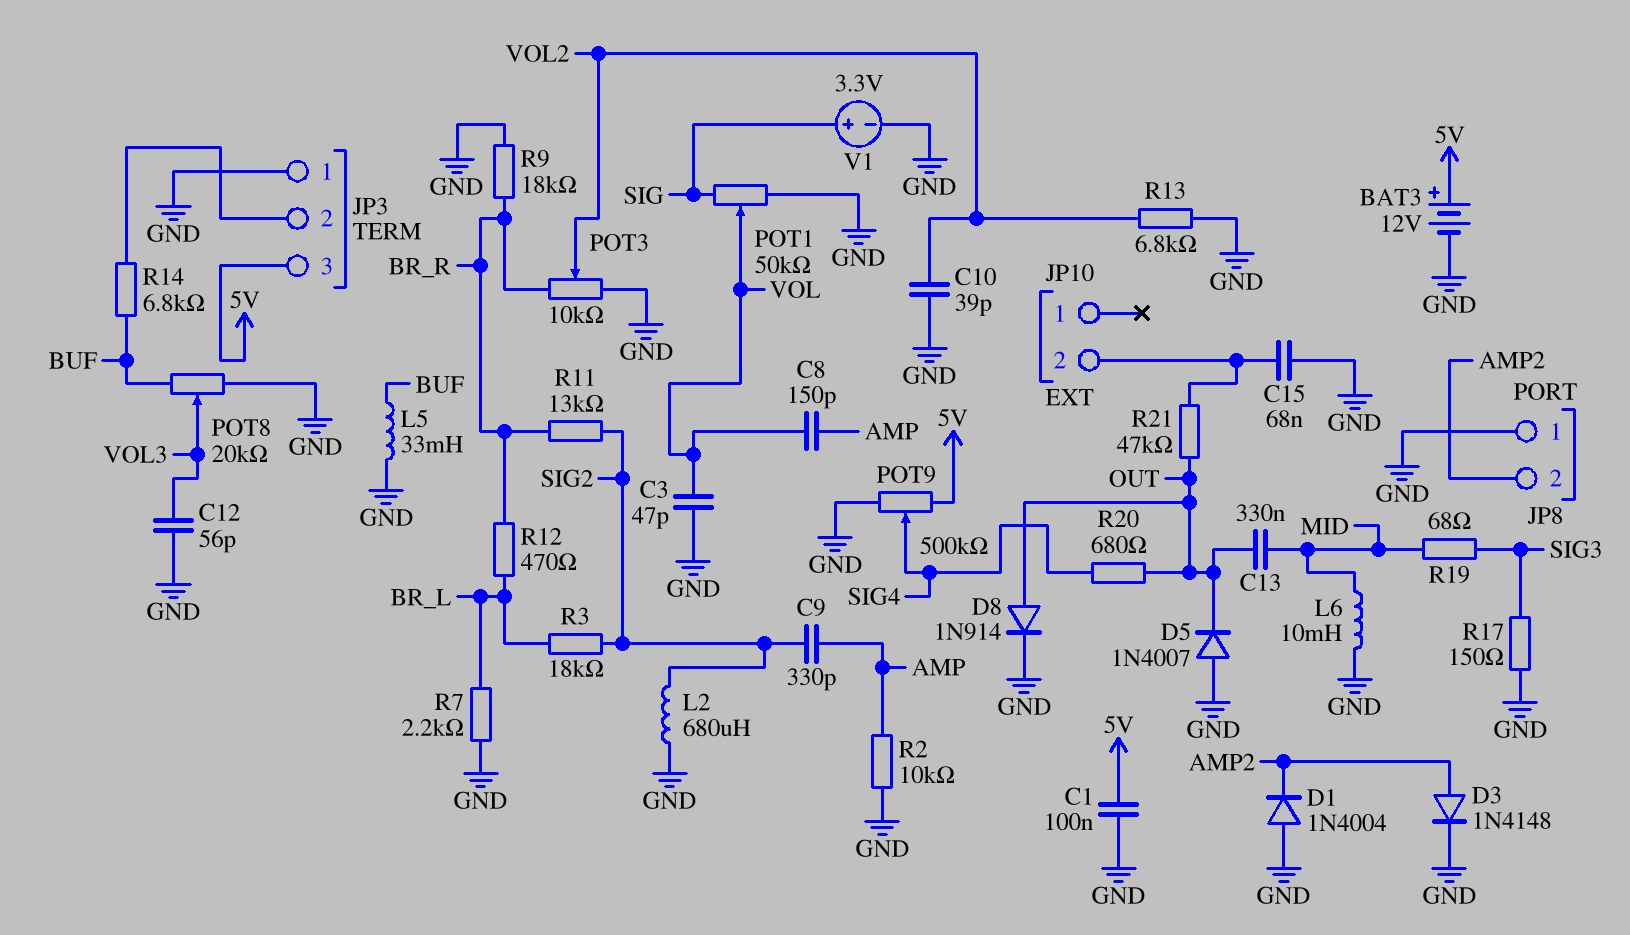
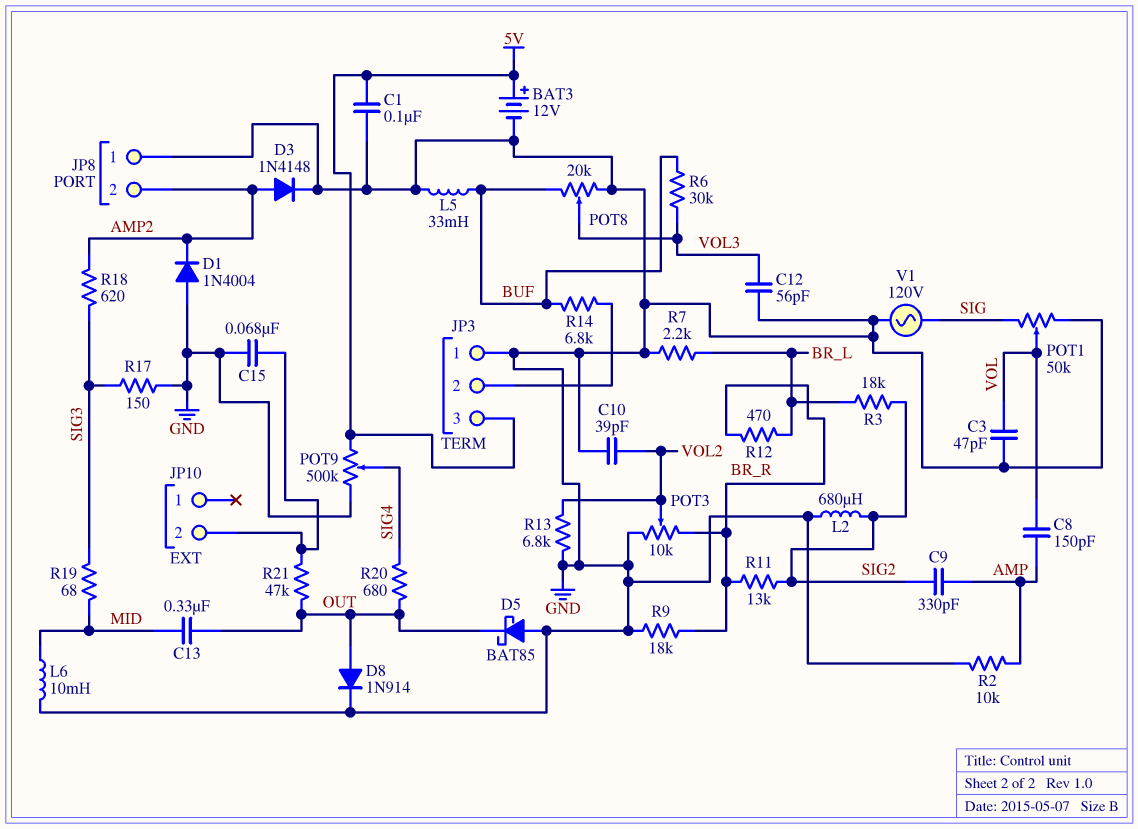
D5: diode 1N4007 (A GND, K OUT) -> schottky BAT85 (A GND, K OUT)
R6: none -> 30k (BUF, VOL3)
R18: none -> 620 (AMP2, SIG3)
V1: 3.3V (plus SIG, minus GND) -> AC 120V (GND, SIG)

